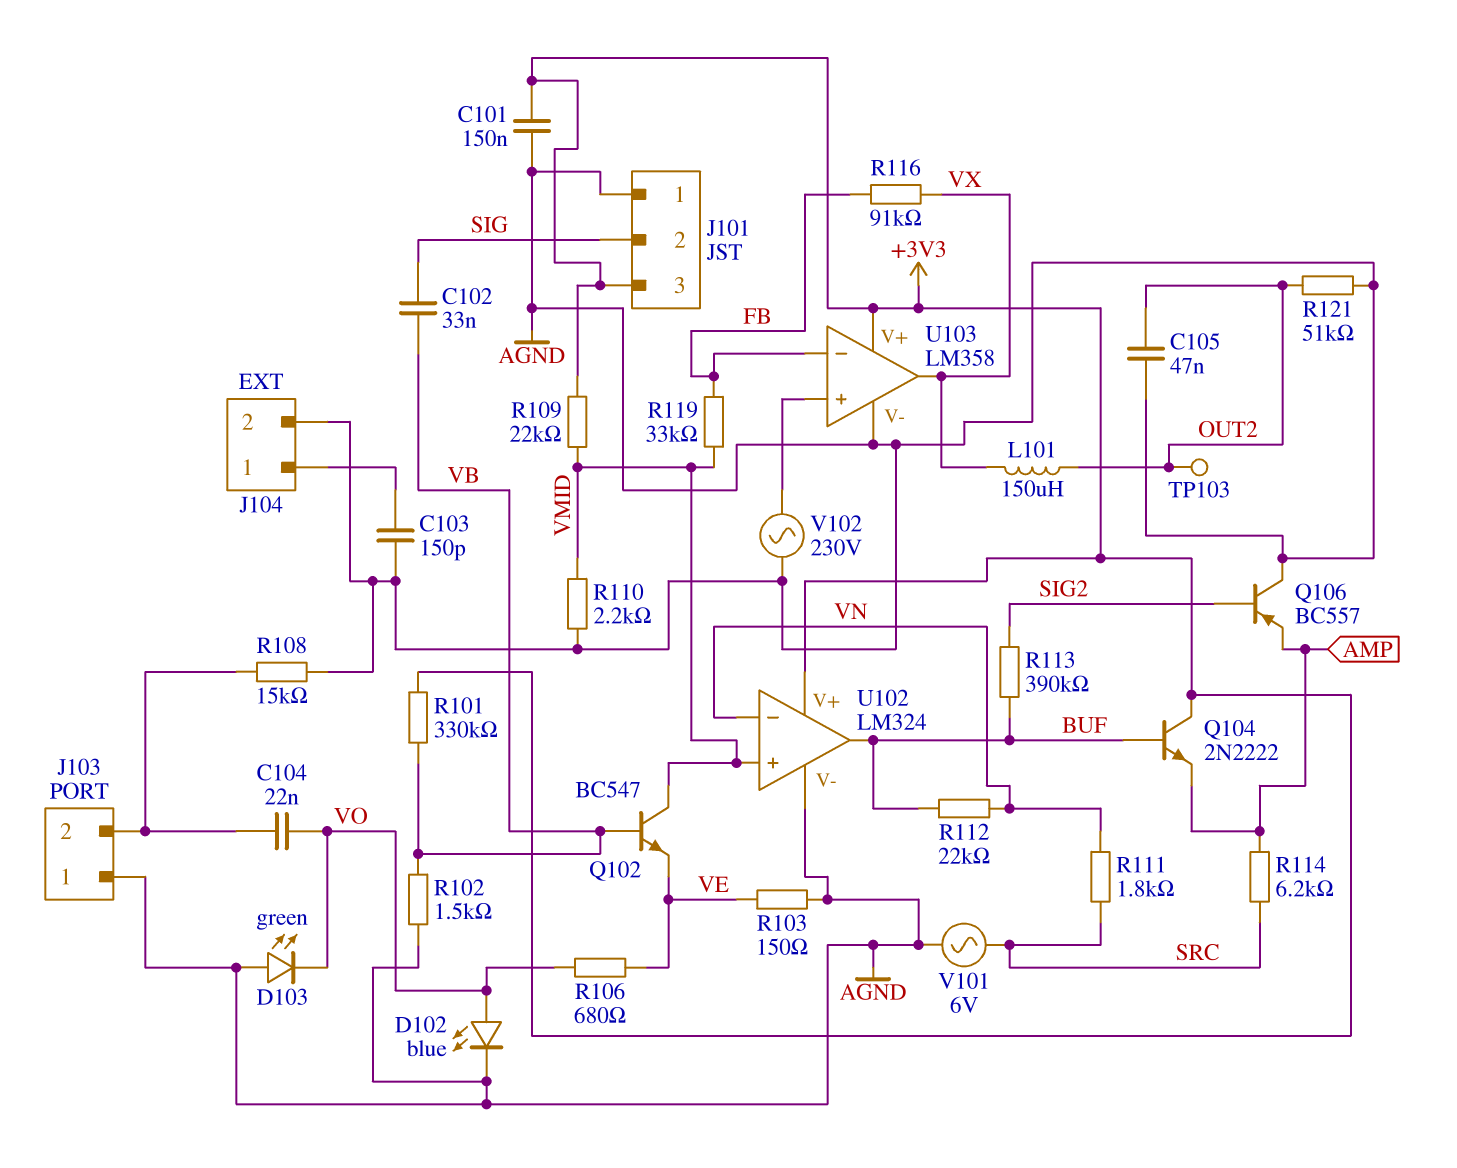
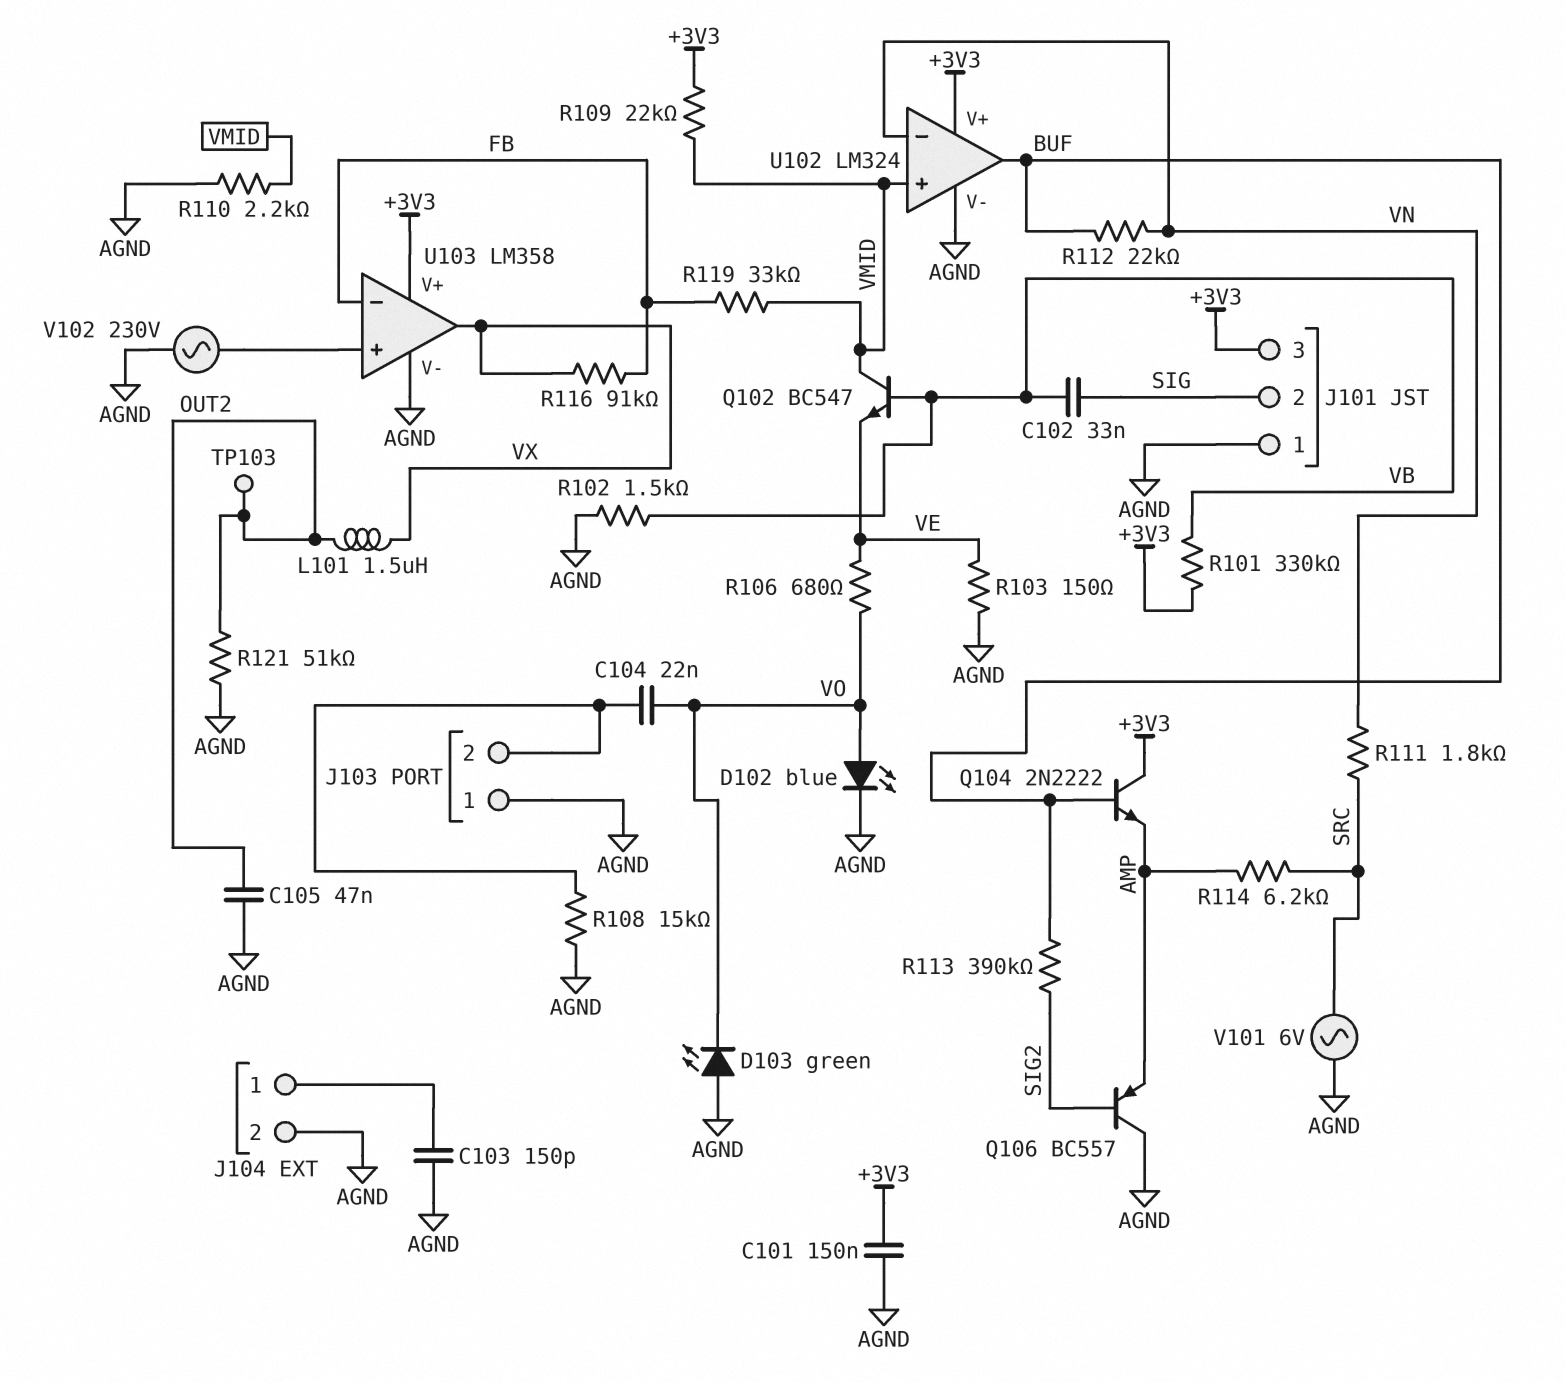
L101: 150uH (OUT2, VX) -> 1.5uH (OUT2, VX)

